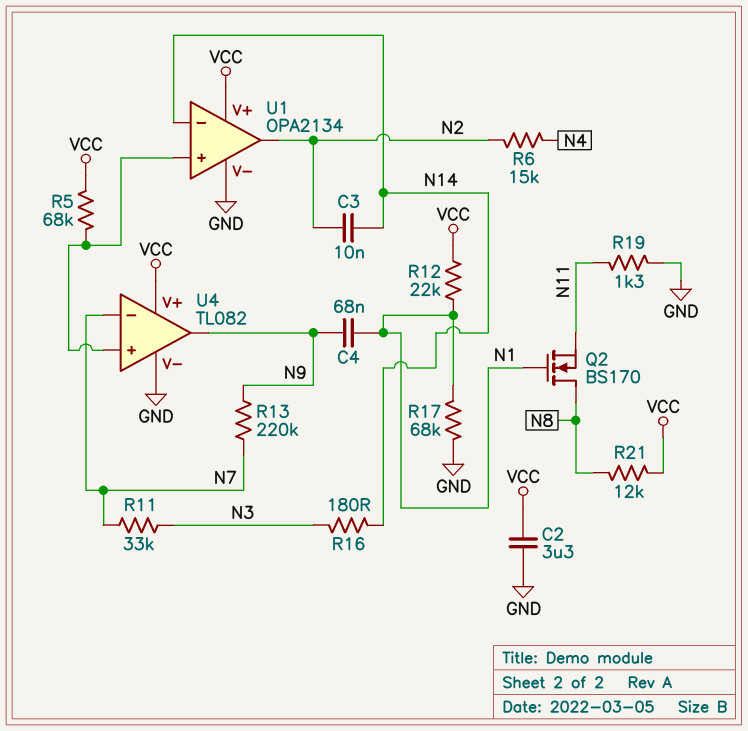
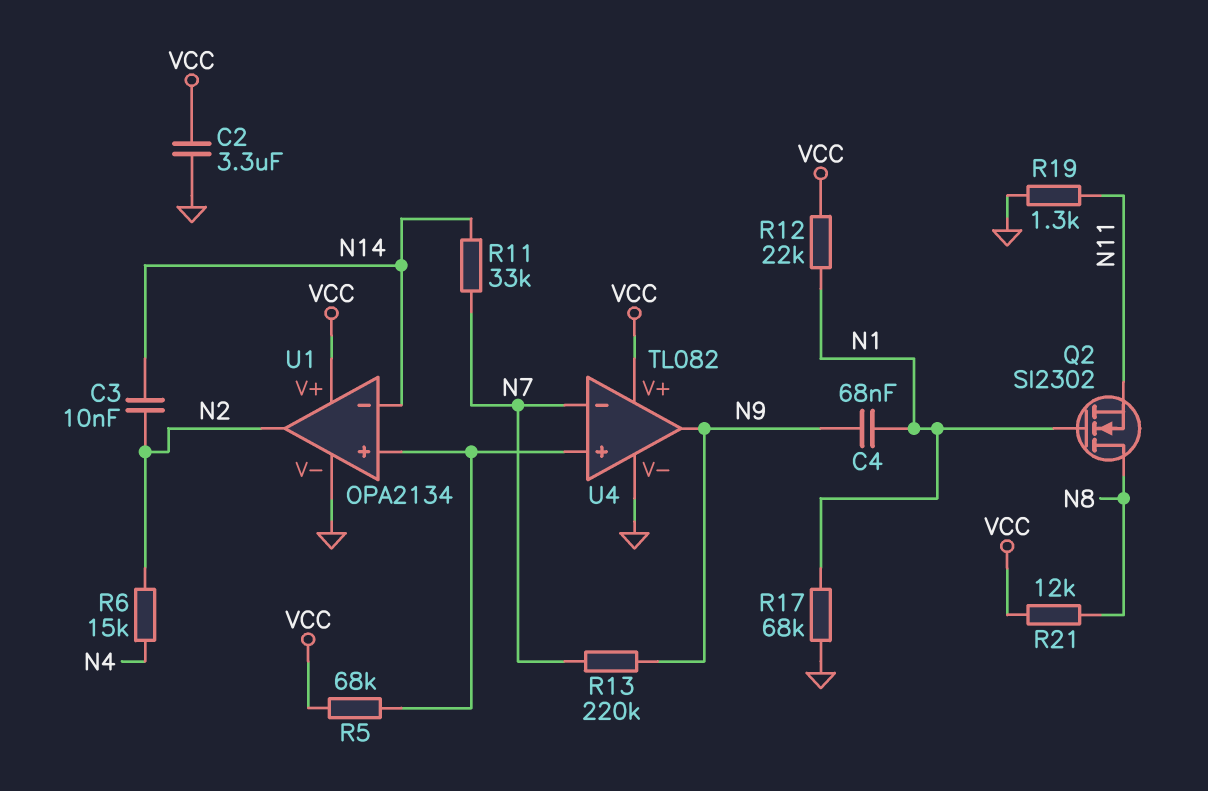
Q2: NMOS BS170 (G N1, D N8, S N11) -> NMOS SI2302 (G N1, D N8, S N11)
R11: 33k (N3, N7) -> 33k (N7, N14)
R16: 180 (N3, N14) -> none

